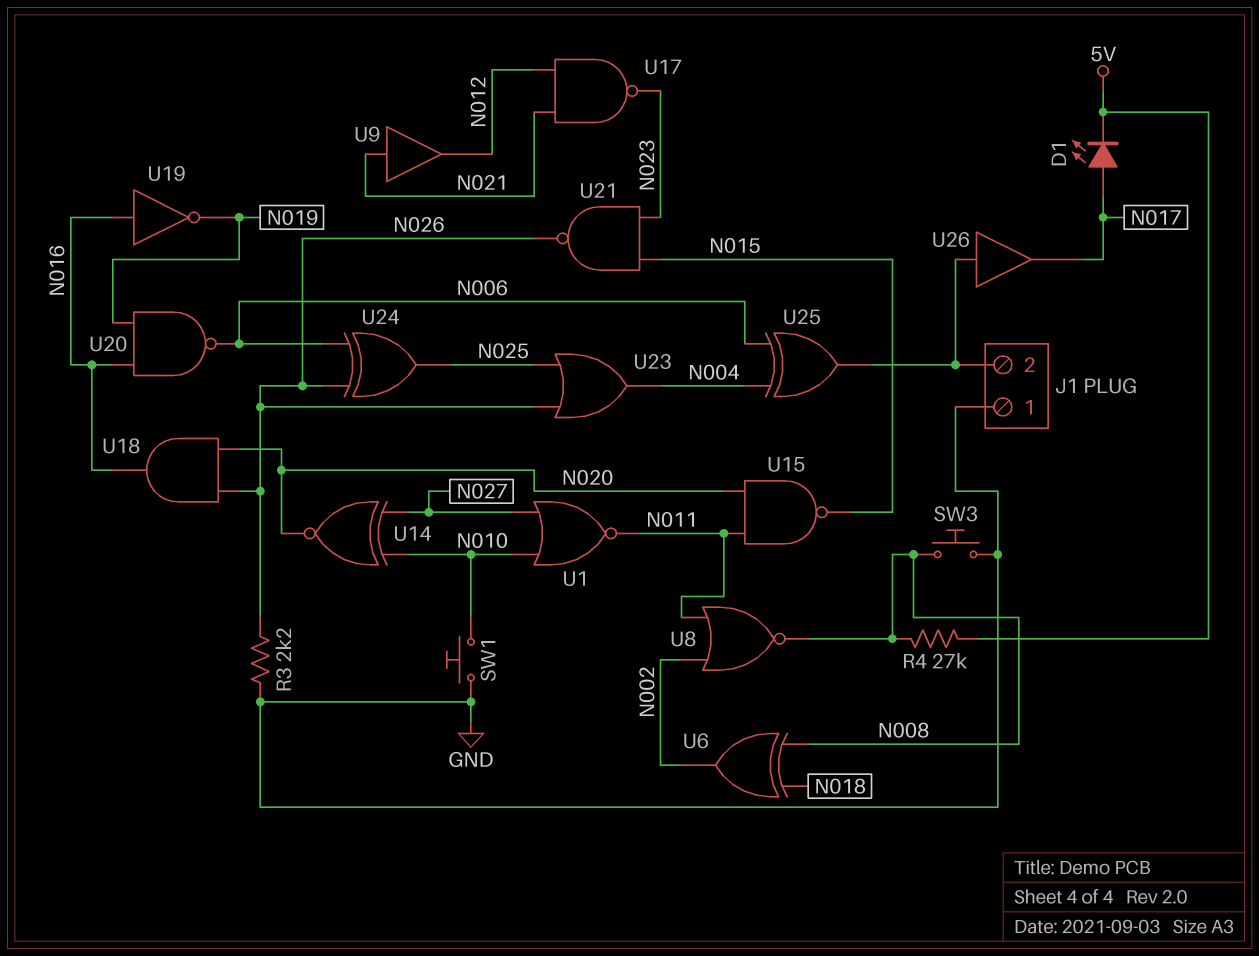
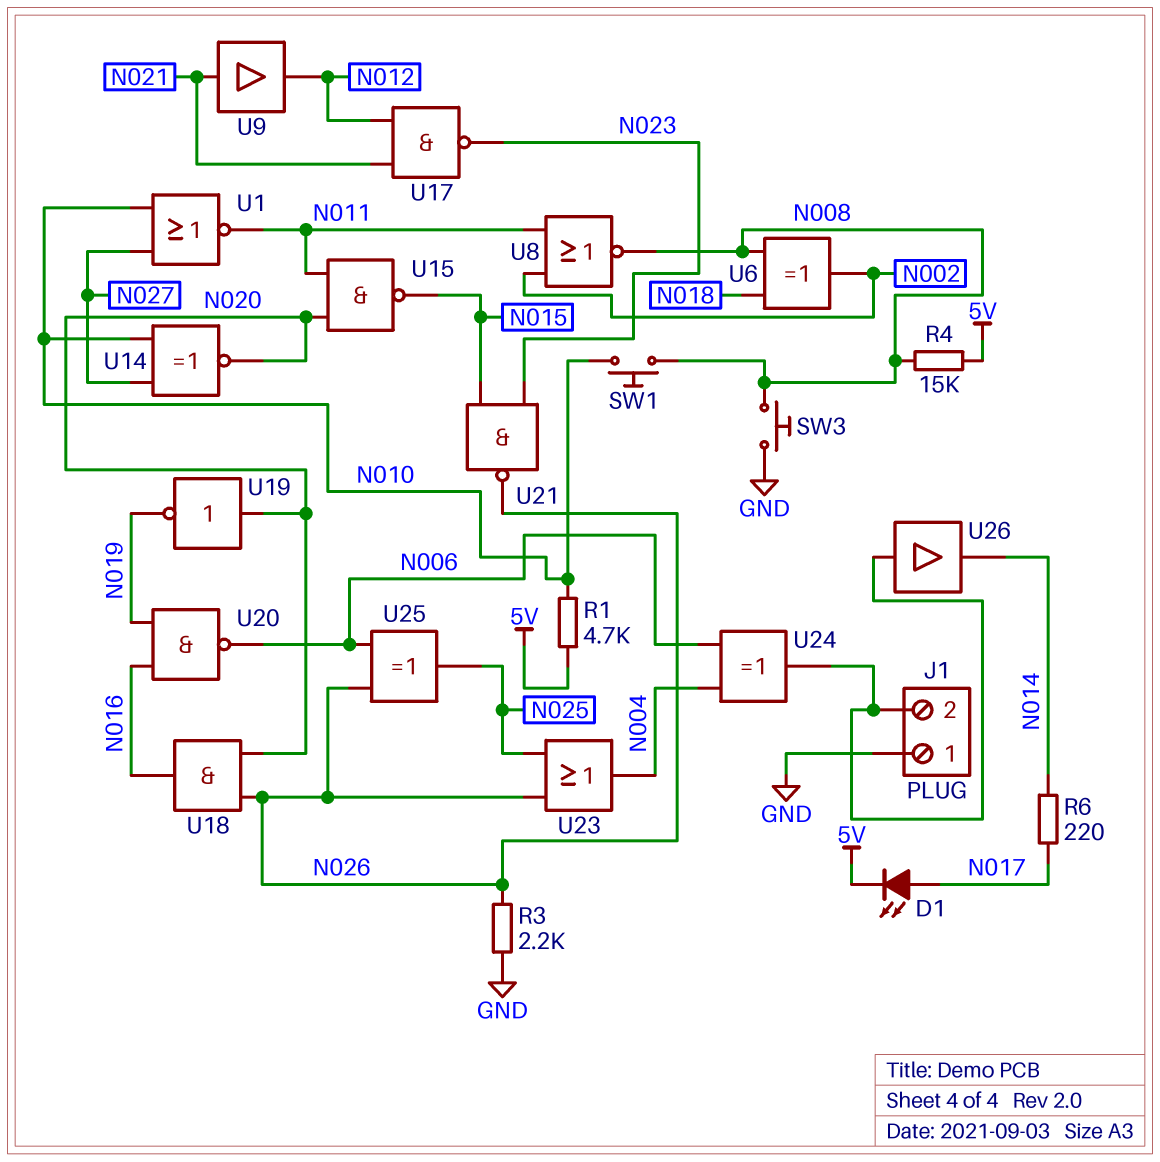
R1: none -> 4.7k (5V, N010)
R4: 27k (5V, N008) -> 15k (5V, N008)
R6: none -> 220 (N014, N017)
SW1: button (GND, N010) -> button (N008, N010)
U19: NOT (in N016, out N019) -> NOT (in N020, out N019)
U24: XOR (in N006, in N026, out N025) -> XOR (in N004, in N006, out J1/2)
U25: XOR (in N004, in N006, out J1/2) -> XOR (in N006, in N026, out N025)
U26: buffer (in J1/2, out N017) -> buffer (in J1/2, out N014)

